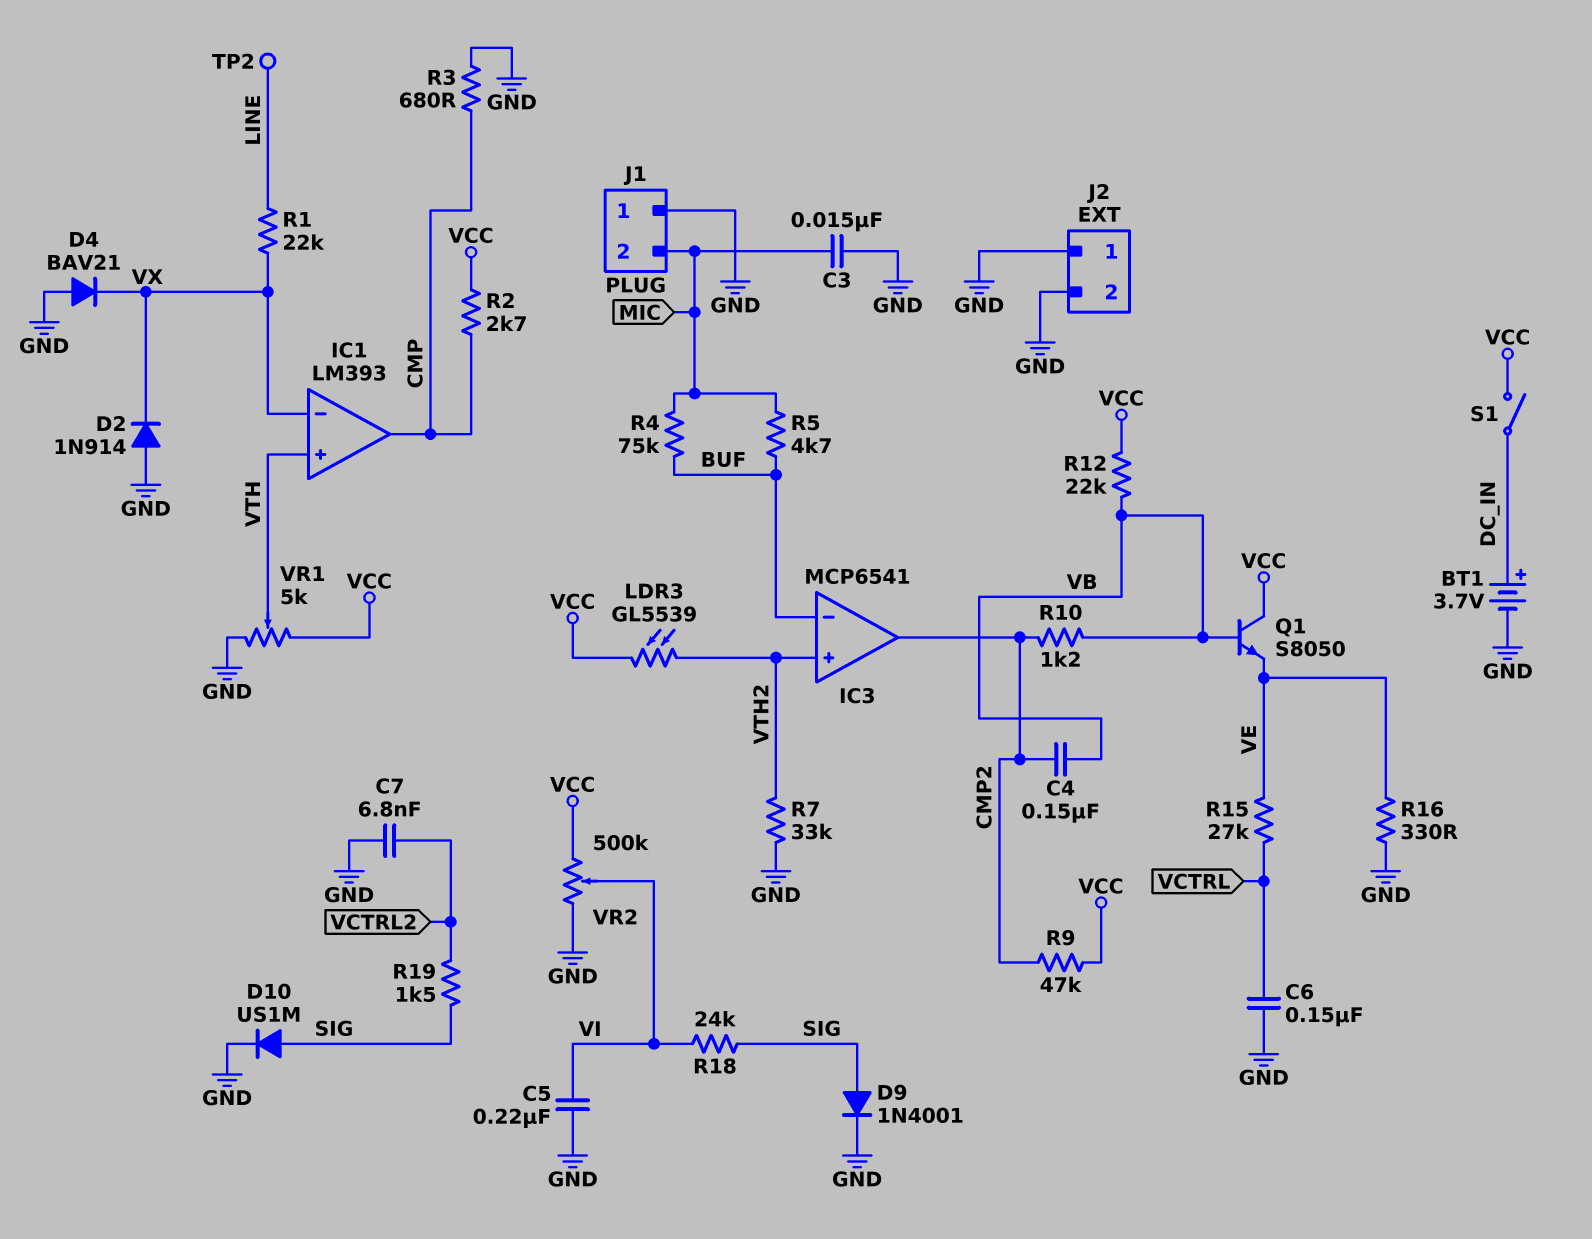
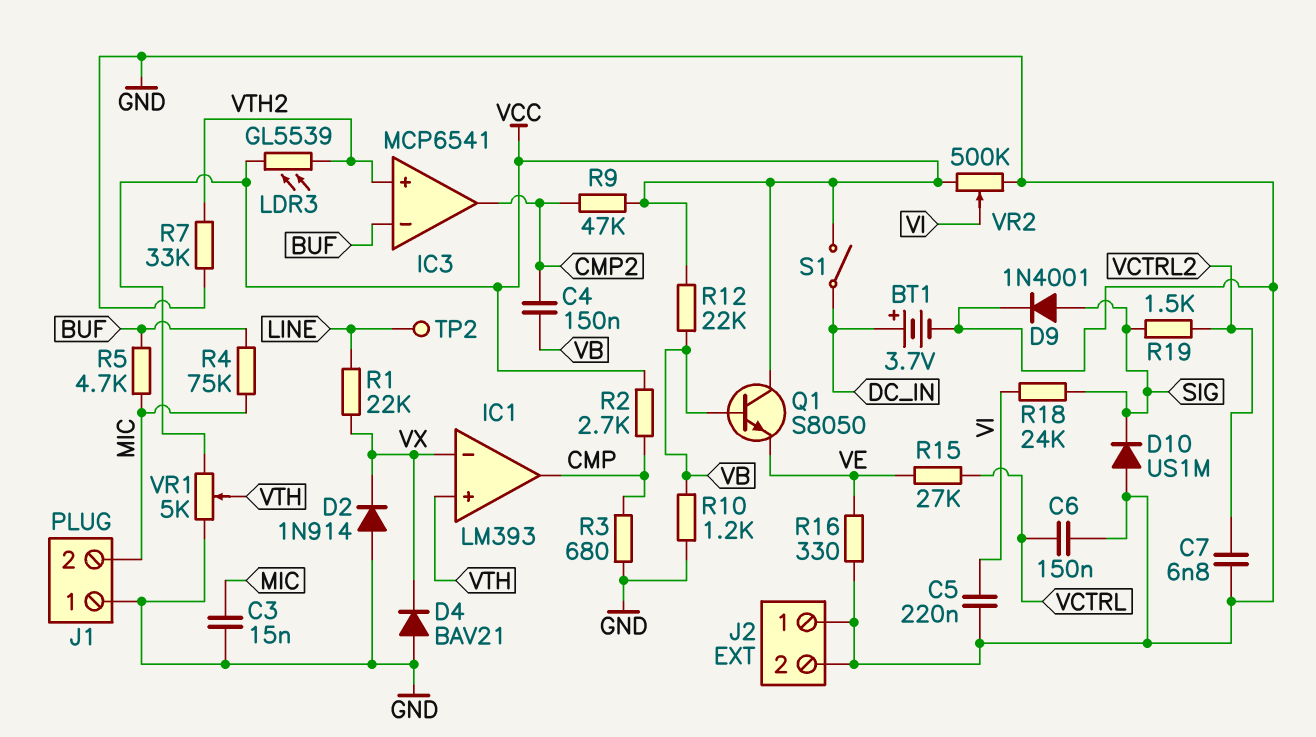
D10: diode US1M (A SIG, K GND) -> diode US1M (A GND, K SIG)
R10: 1.2k (CMP2, VB) -> 1.2k (GND, VB)

